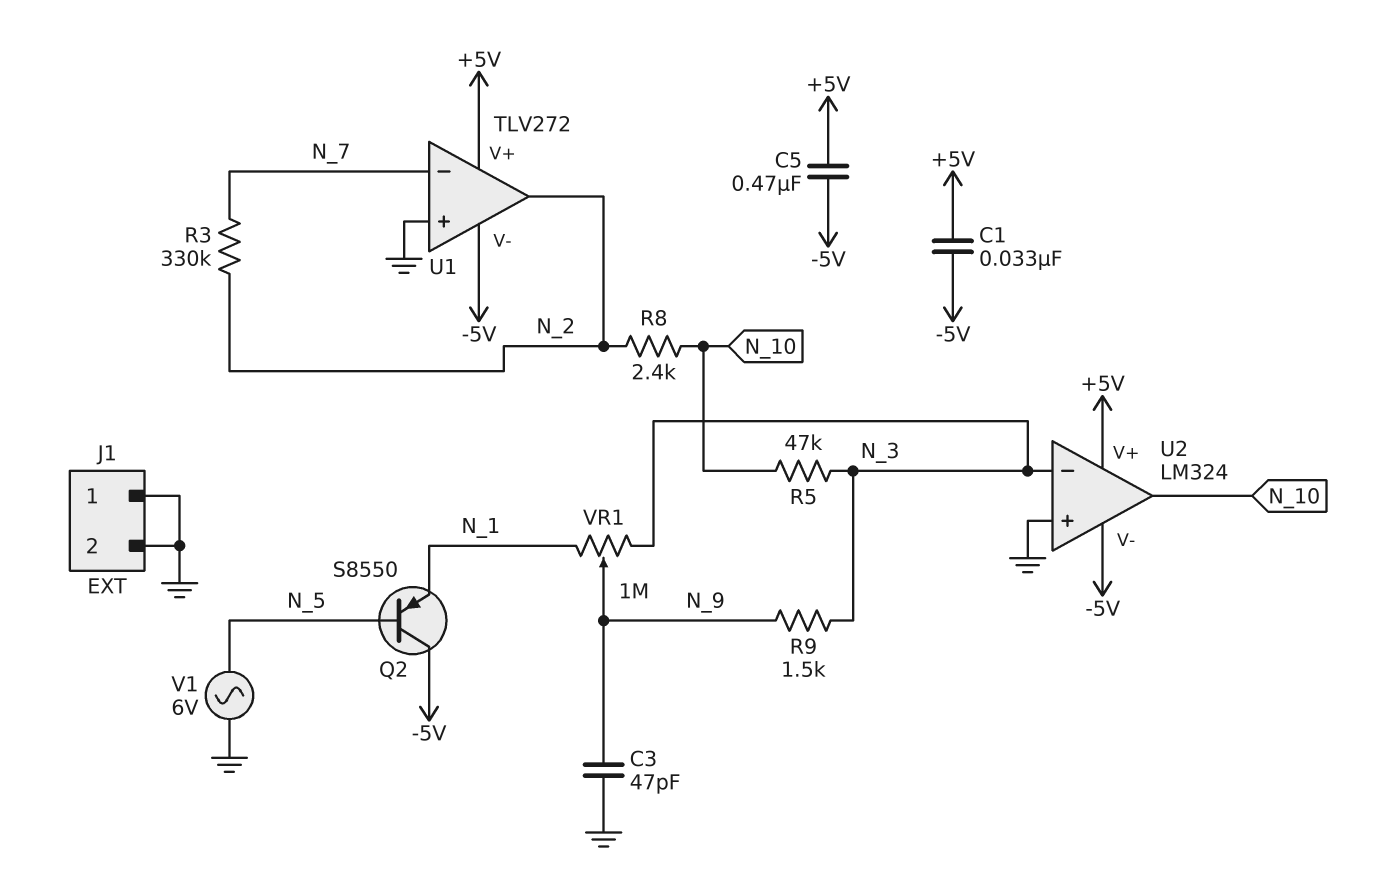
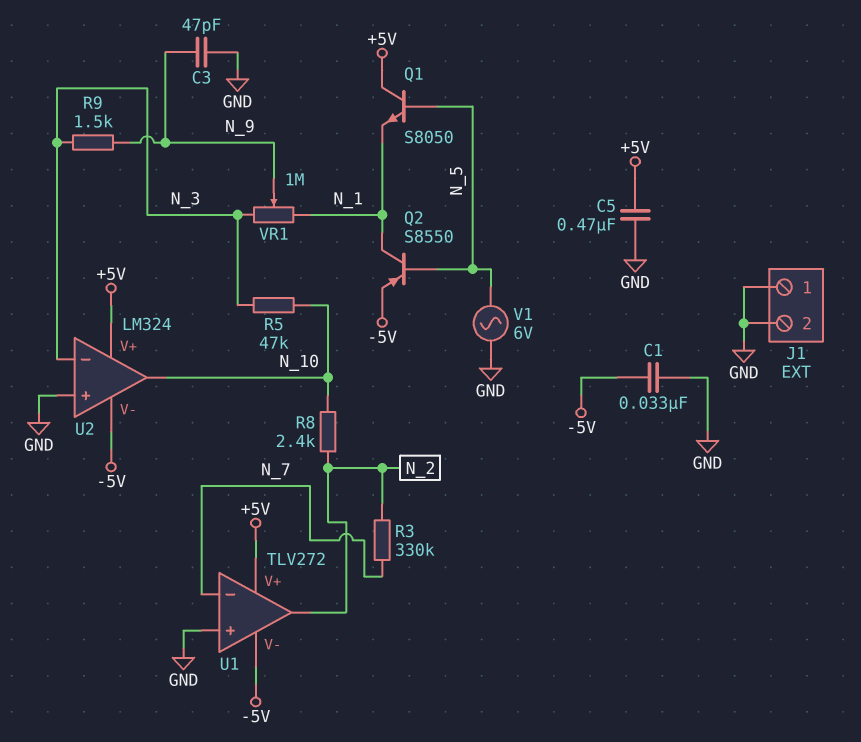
C1: 33nF (+5V, -5V) -> 33nF (-5V, GND)
C5: 470nF (+5V, -5V) -> 470nF (+5V, GND)
Q1: none -> NPN S8050 (B N_5, C +5V, E N_1)
Q2: PNP S8550 (B N_5, C -5V, E N_1) -> PNP S8550 (B N_5, C N_1, E -5V)

